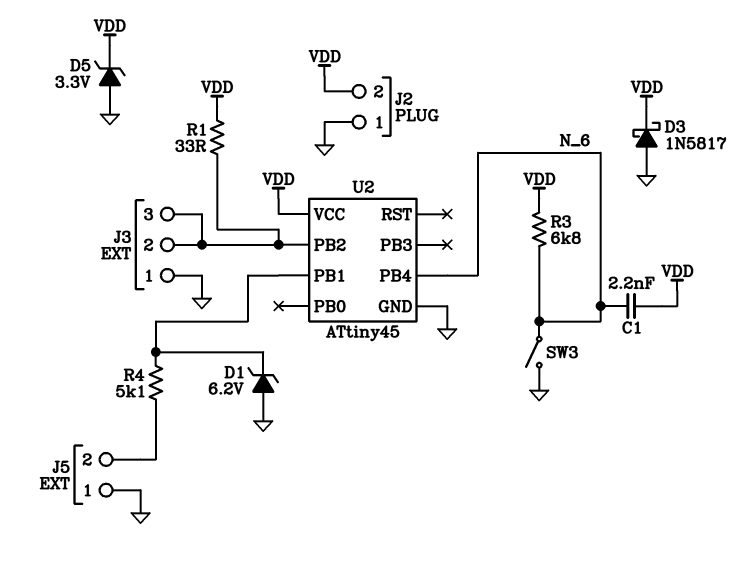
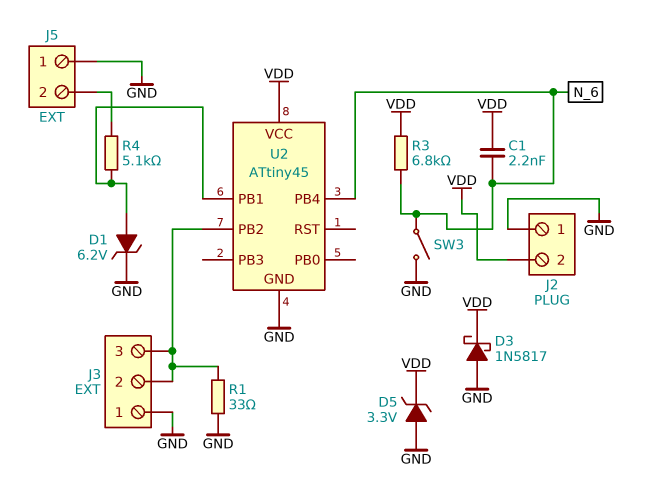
D1: zener 6.2V (A GND, K U2/PB1) -> zener 6.2V (A U2/PB1, K GND)
R1: 33 (J3/2, VDD) -> 33 (GND, J3/2)

